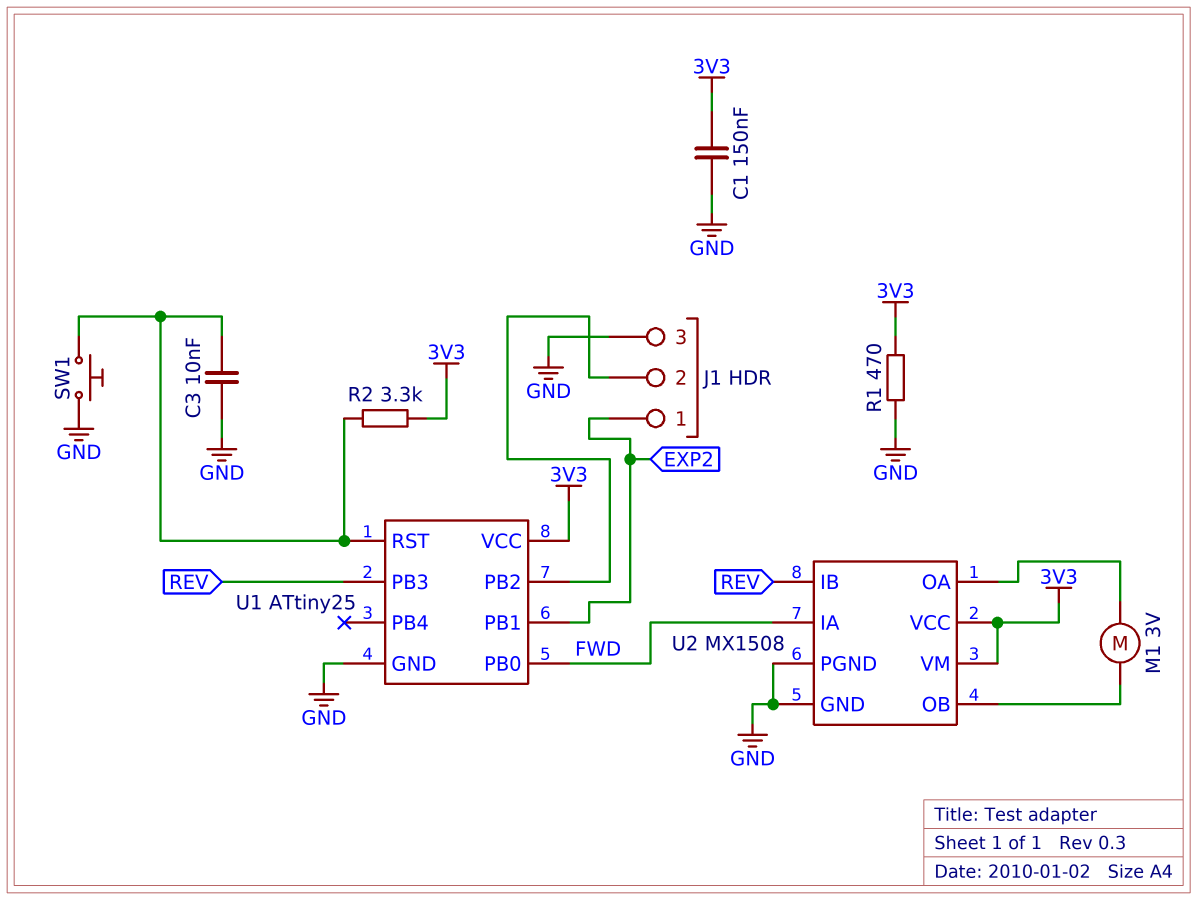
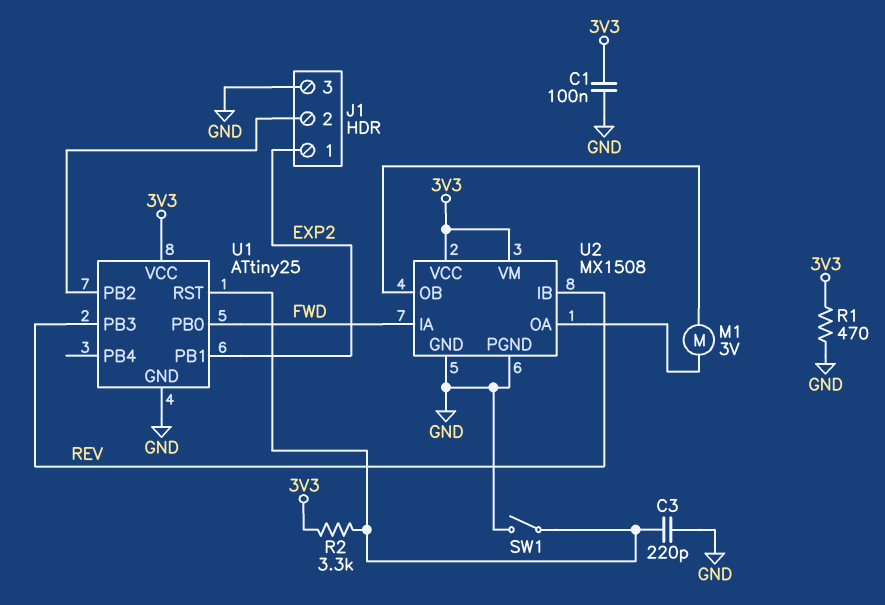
C1: 150nF (3V3, GND) -> 100nF (3V3, GND)
C3: 10nF (GND, U1/RST) -> 220pF (GND, U1/RST)
SW1: button (GND, U1/RST) -> switch (GND, U1/RST)

